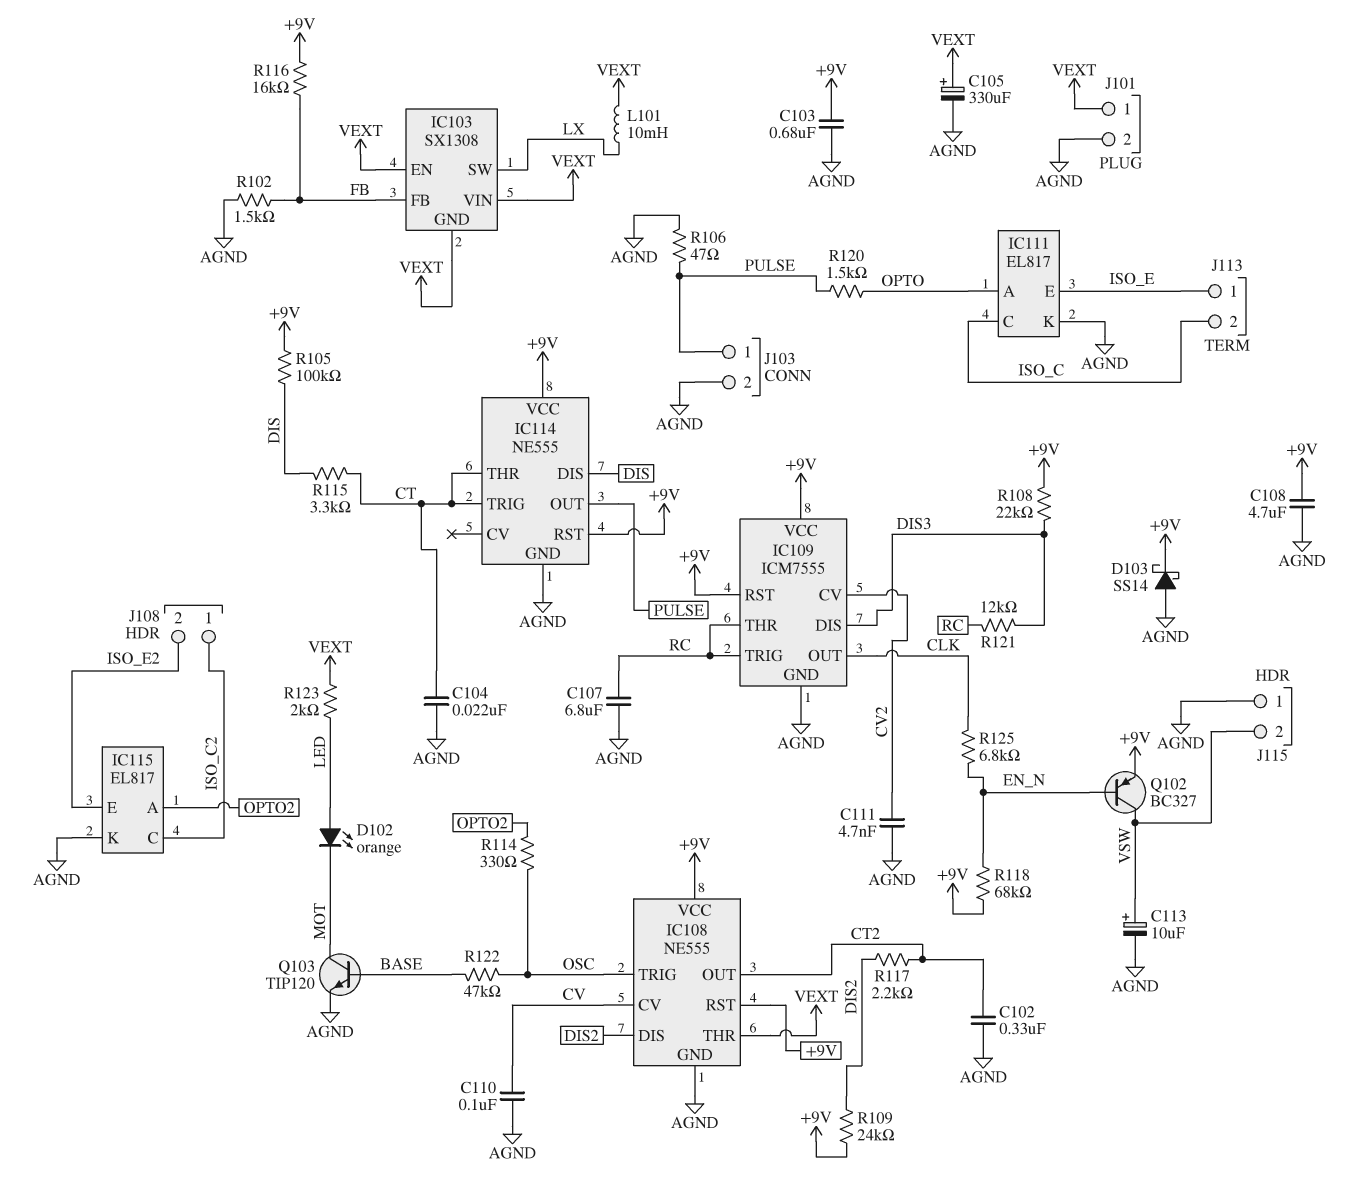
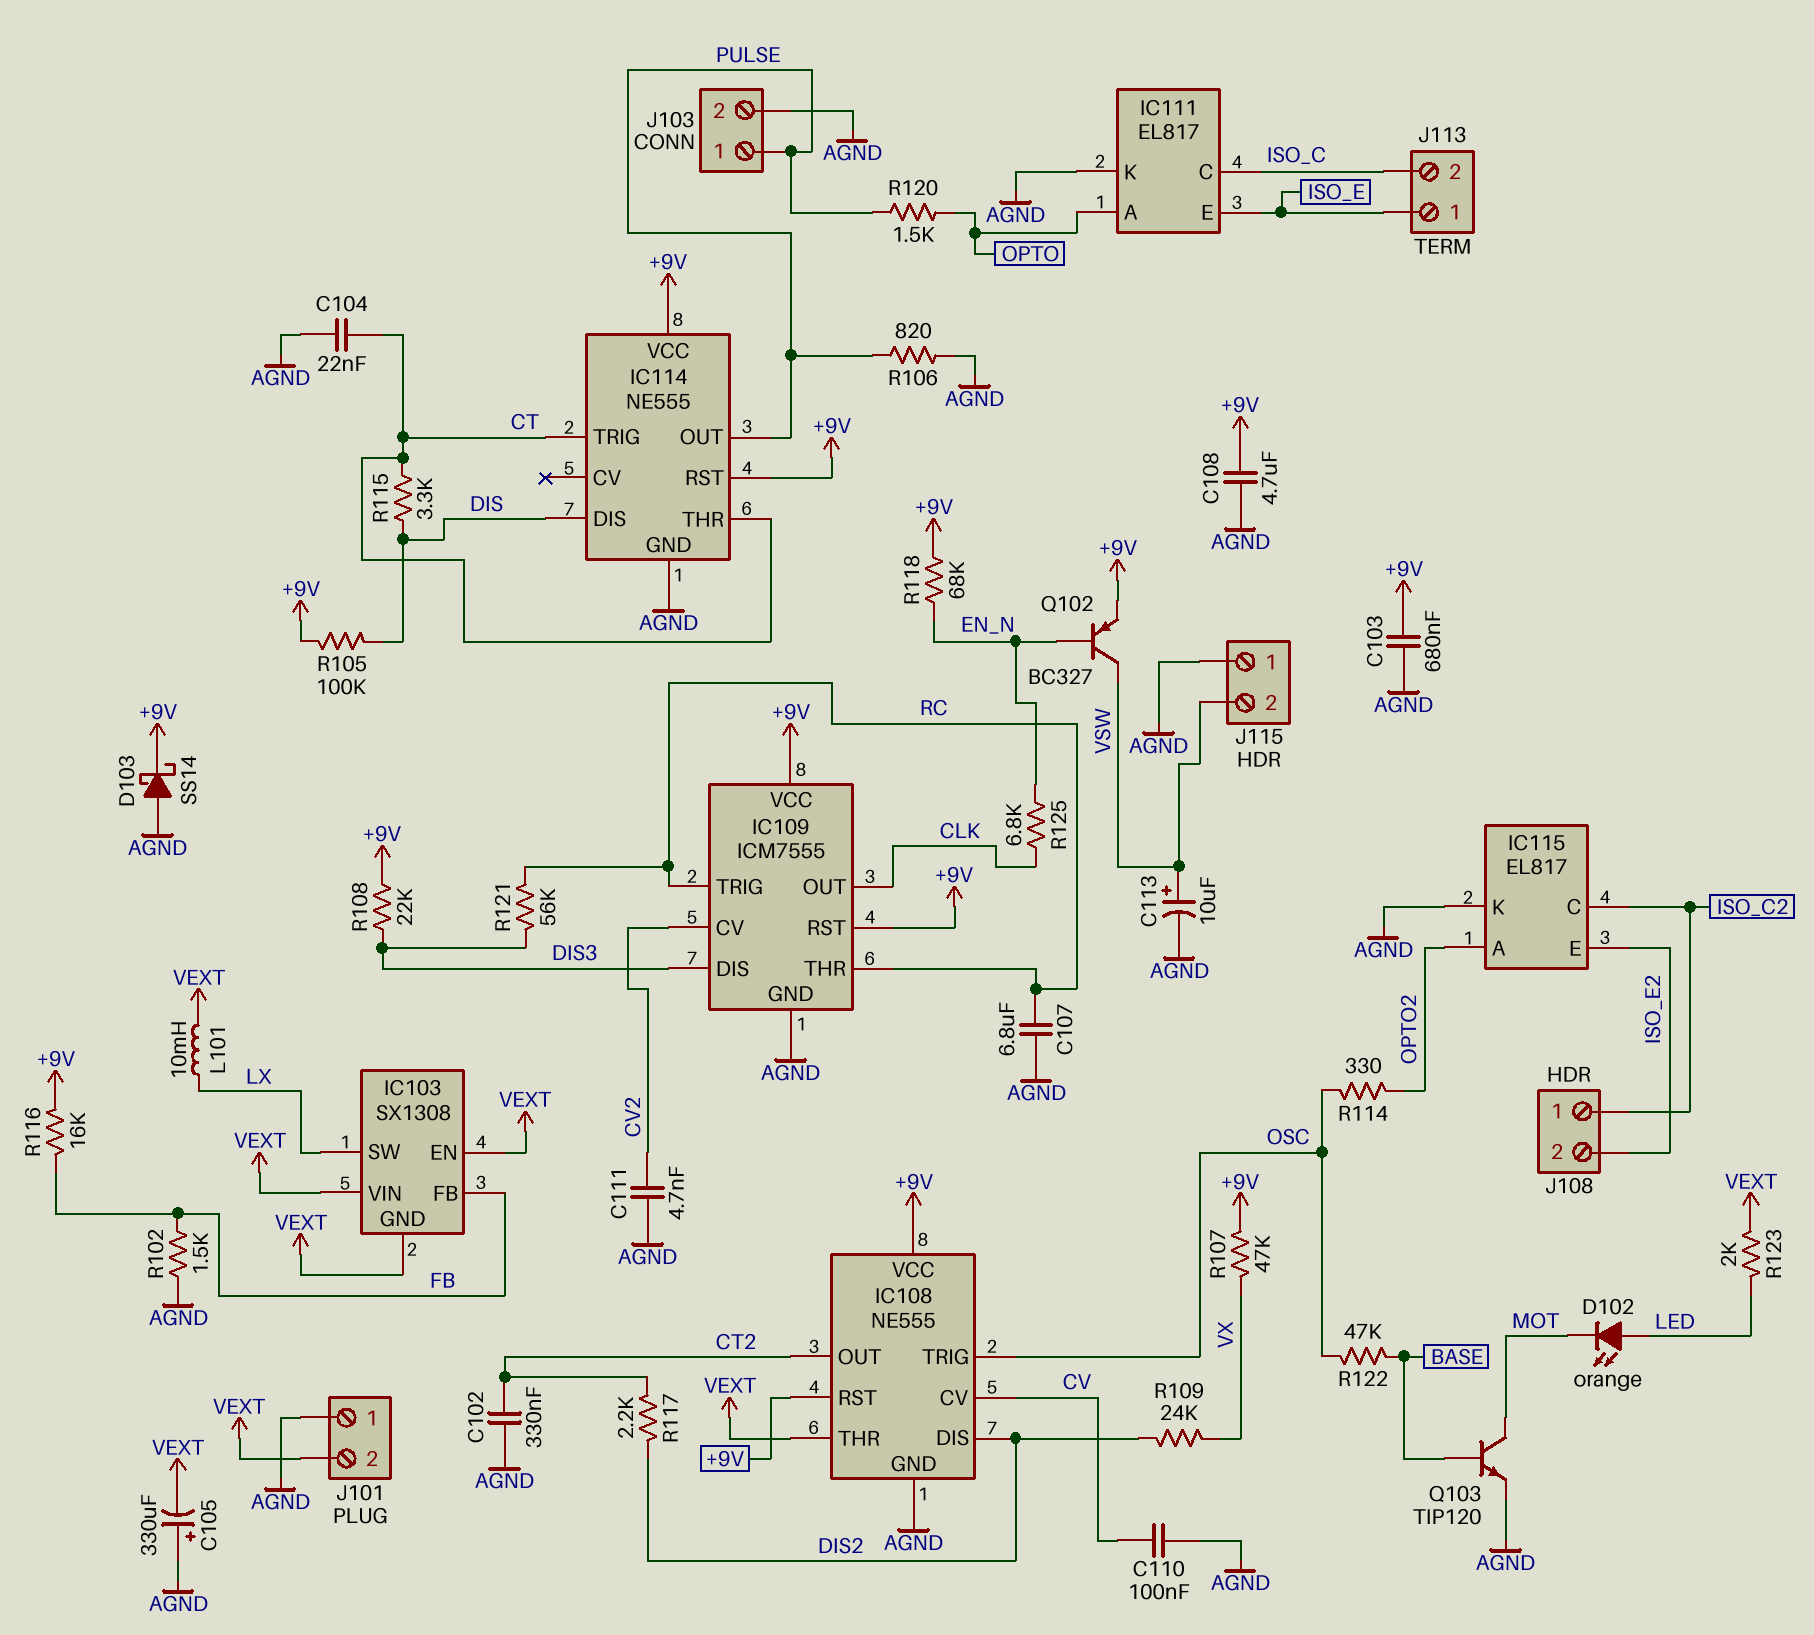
C105: 330uF (plus VEXT, minus AGND) -> 330uF (plus AGND, minus VEXT)
J101 pin 1: VEXT -> AGND
J101 pin 2: AGND -> VEXT
R106: 47 (AGND, PULSE) -> 820 (AGND, PULSE)
R107: none -> 47k (+9V, VX)
R109: 24k (+9V, DIS2) -> 24k (DIS2, VX)
R121: 12k (DIS3, RC) -> 56k (DIS3, RC)

